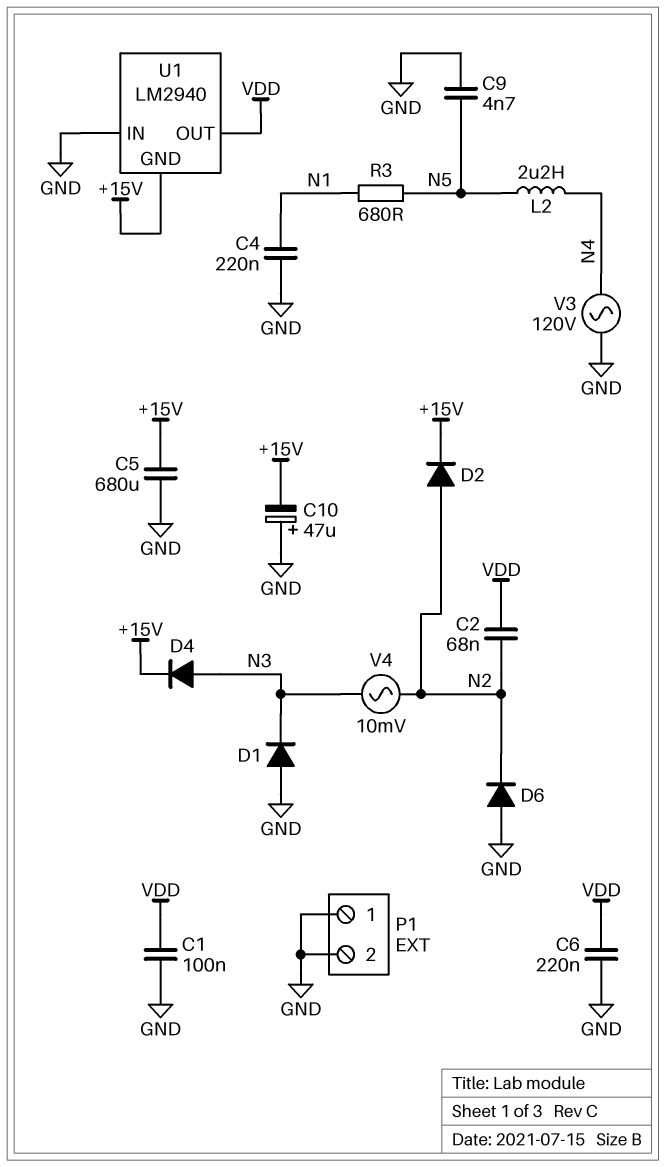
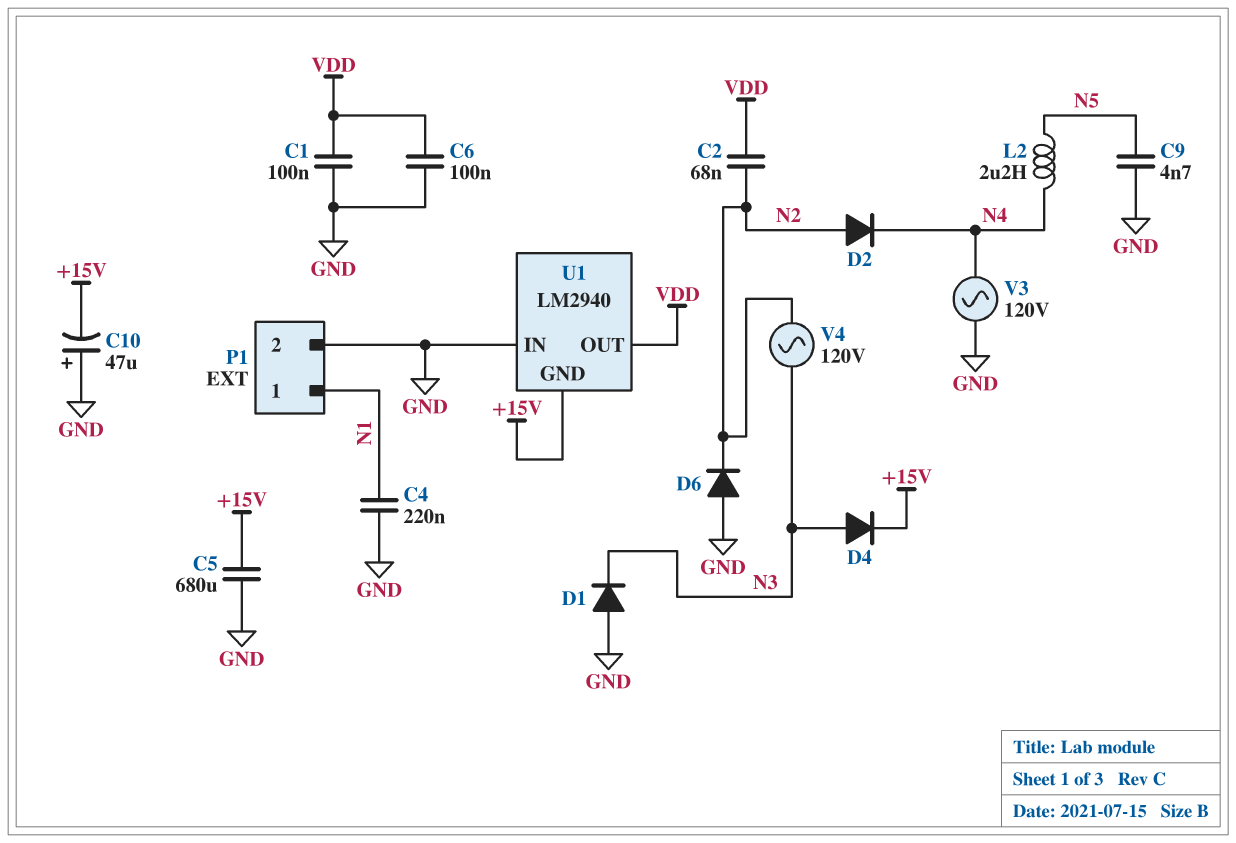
C6: 220nF (GND, VDD) -> 100nF (GND, VDD)
D2: diode (A N2, K +15V) -> diode (A N2, K N4)
P1 pin 1: GND -> N1
R3: 680 (N1, N5) -> none
V4: AC 10mV (N2, N3) -> AC 120V (N2, N3)

